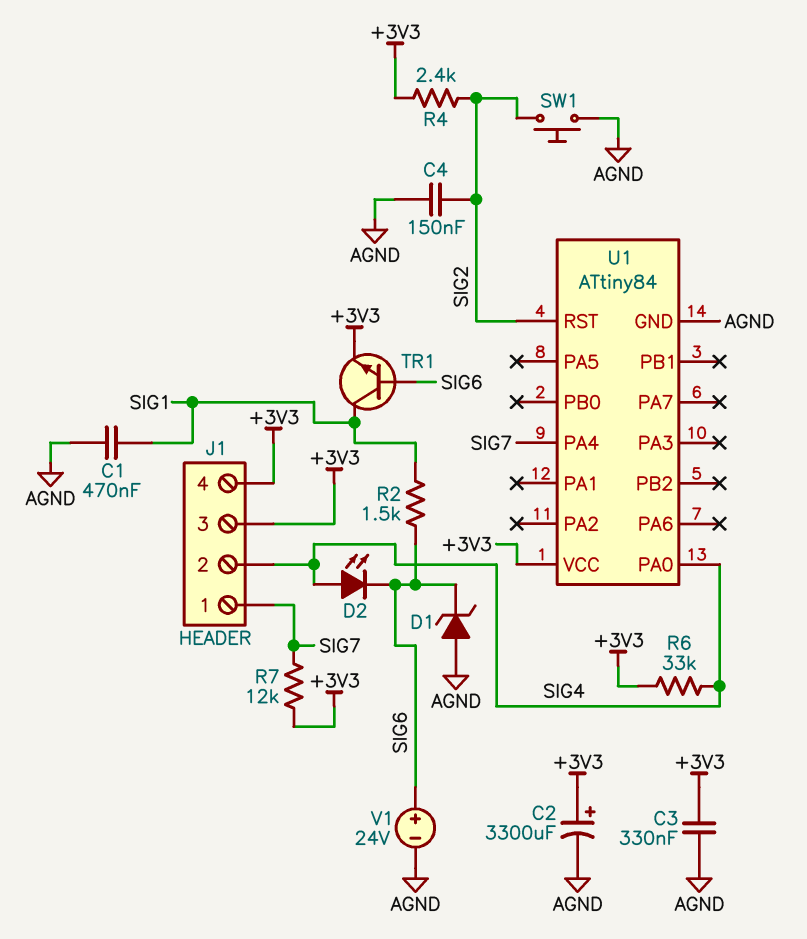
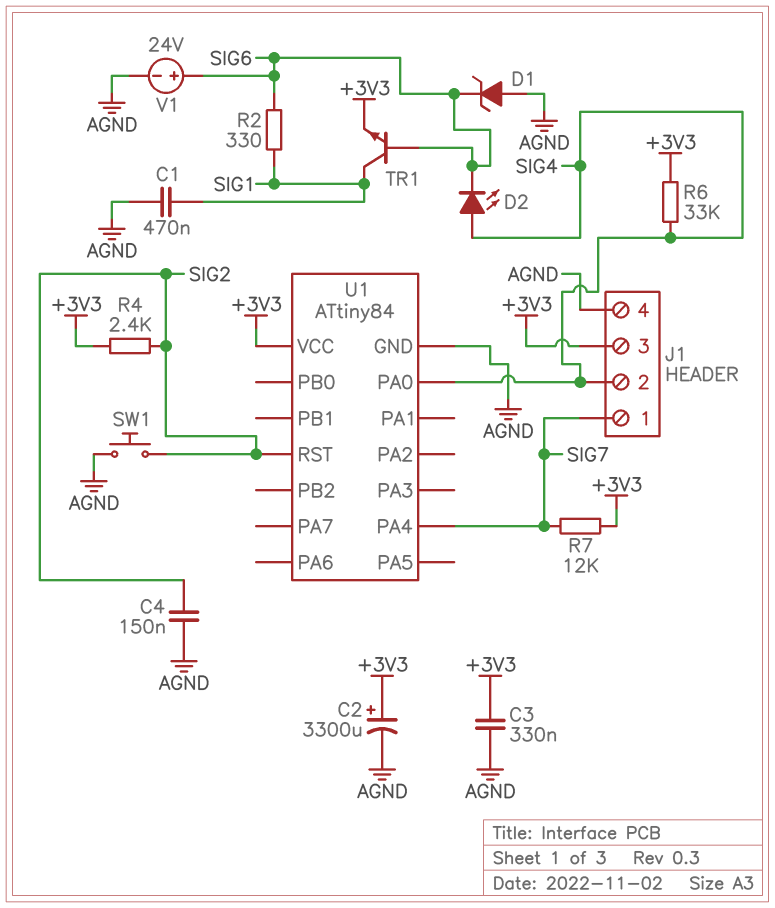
J1 pin 4: +3V3 -> AGND
R2: 1.5k (SIG1, SIG6) -> 330 (SIG1, SIG6)

